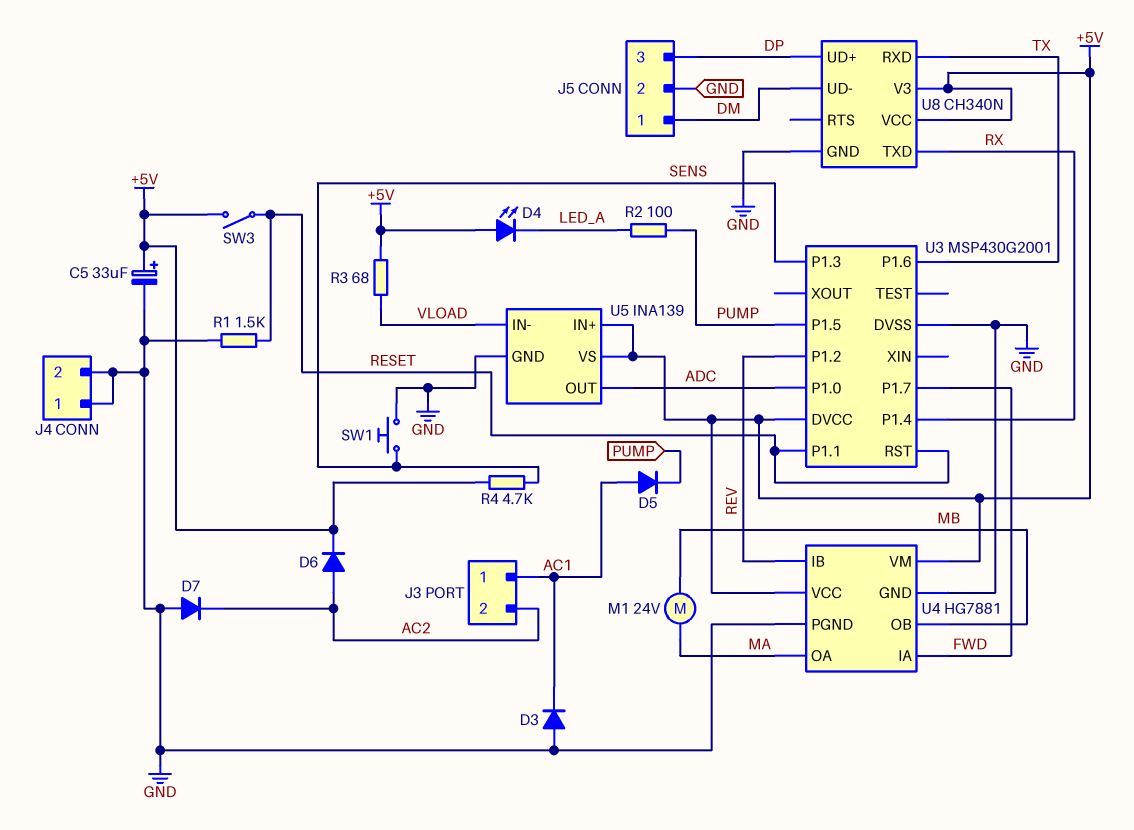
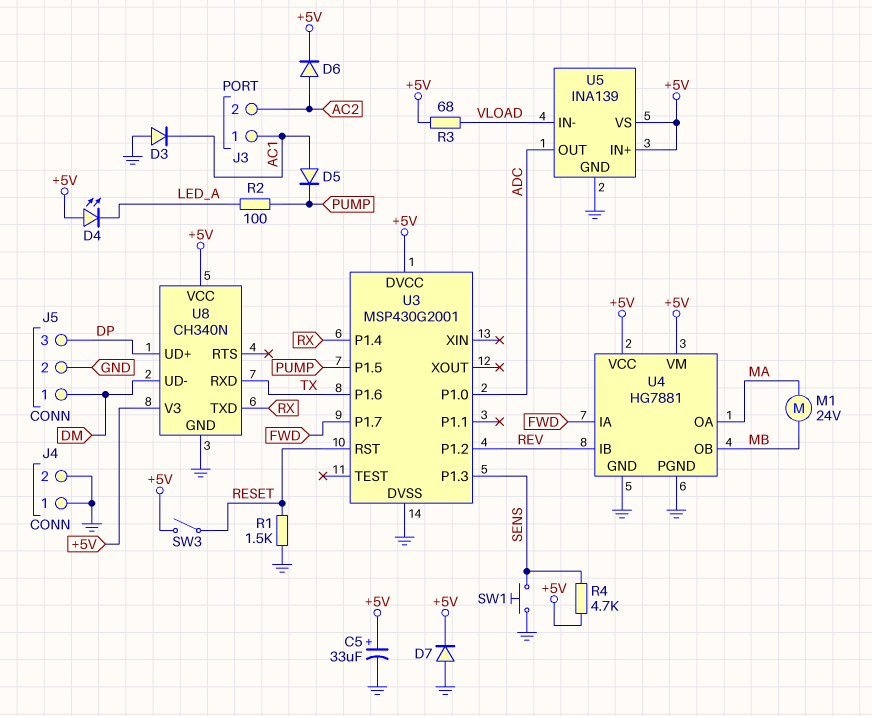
D7: diode (A GND, K AC2) -> diode (A GND, K +5V)
U3 pin P1.1: RESET -> none

